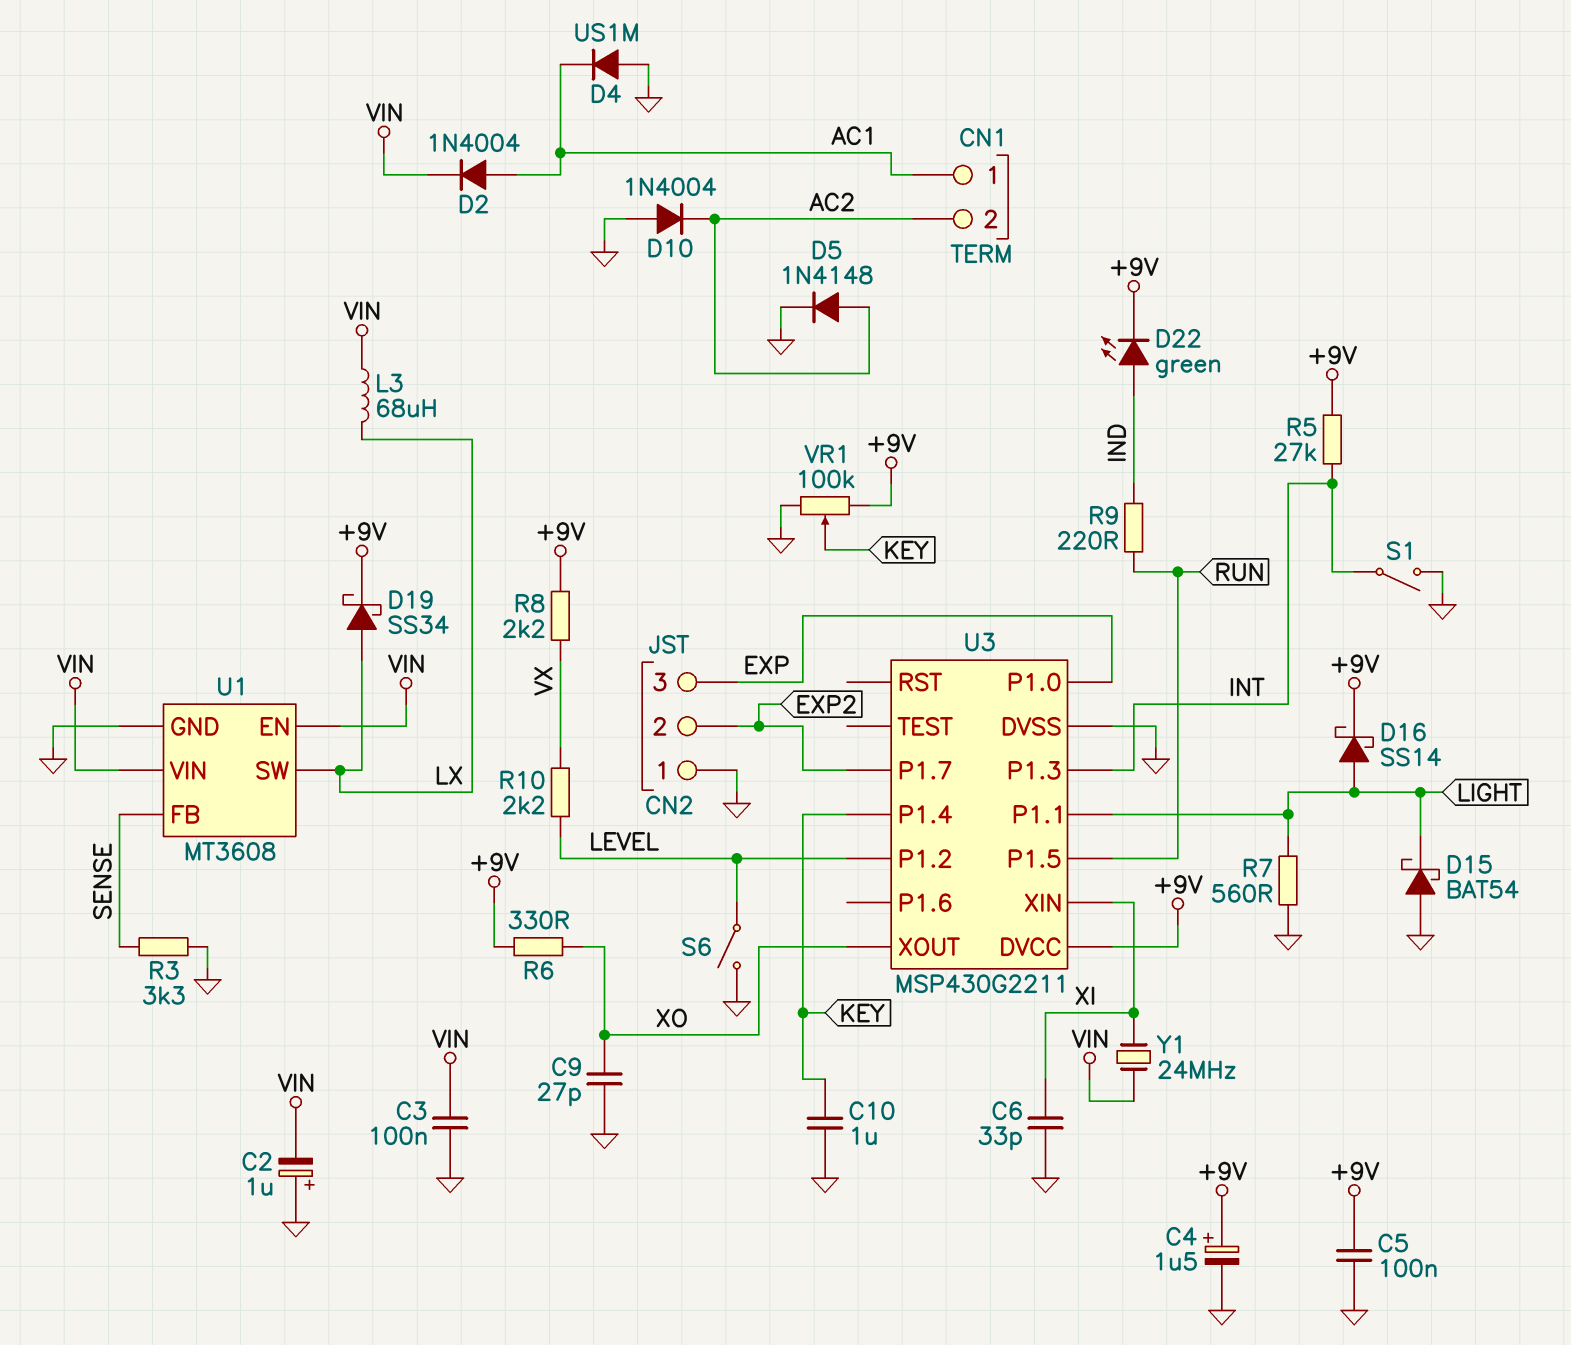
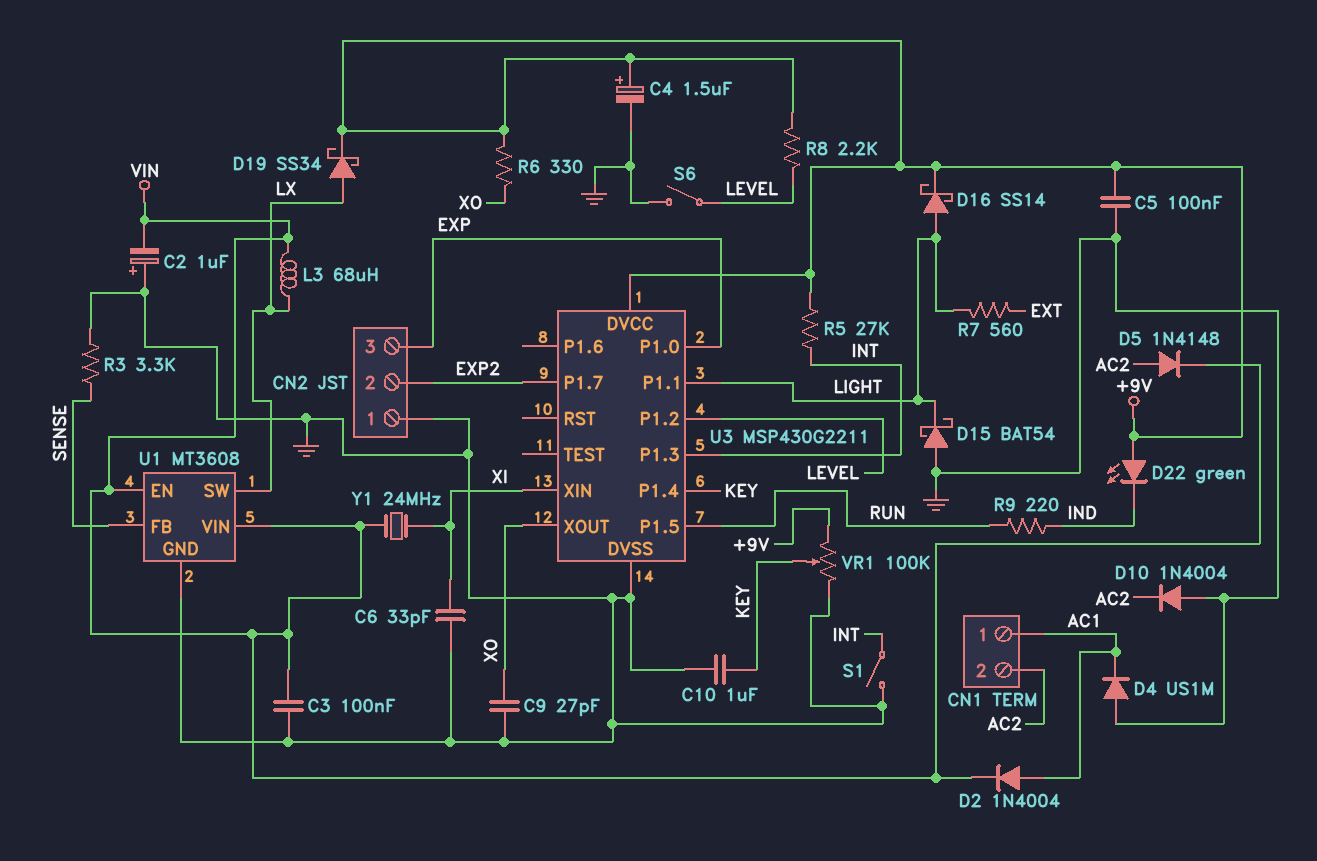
D5: diode 1N4148 (A AC2, K GND) -> diode 1N4148 (A AC2, K VIN)
D22: LED green (A IND, K +9V) -> LED green (A +9V, K IND)
R7: 560 (GND, LIGHT) -> 560 (EXT, LIGHT)
R8: 2.2k (+9V, VX) -> 2.2k (+9V, LEVEL)
R10: 2.2k (LEVEL, VX) -> none

